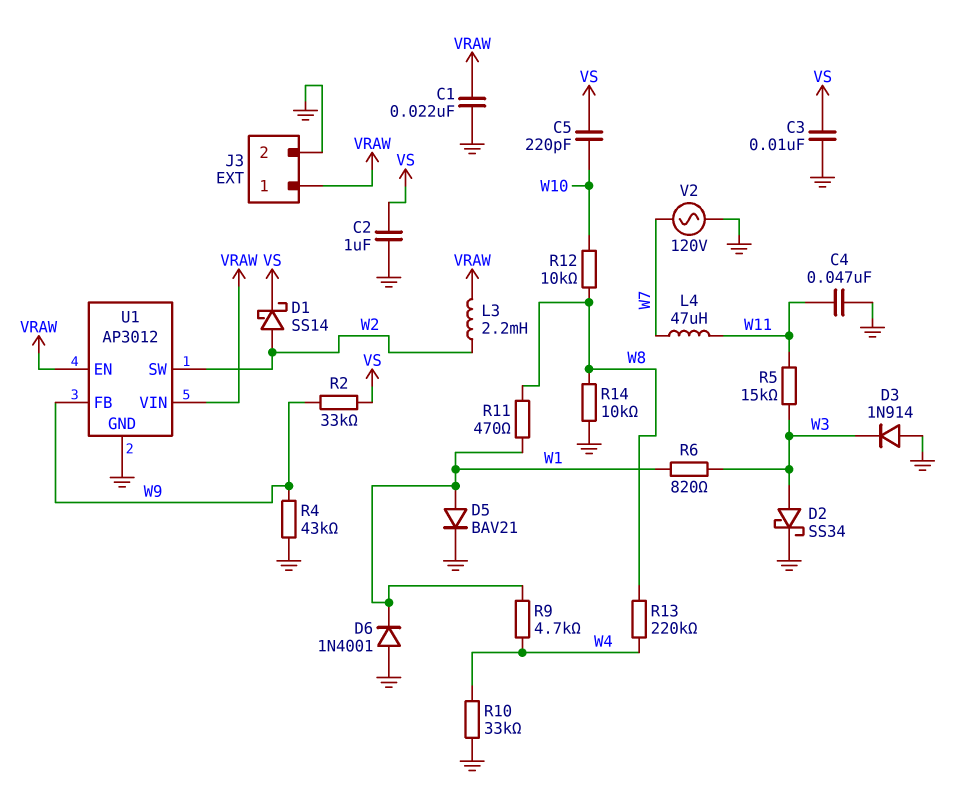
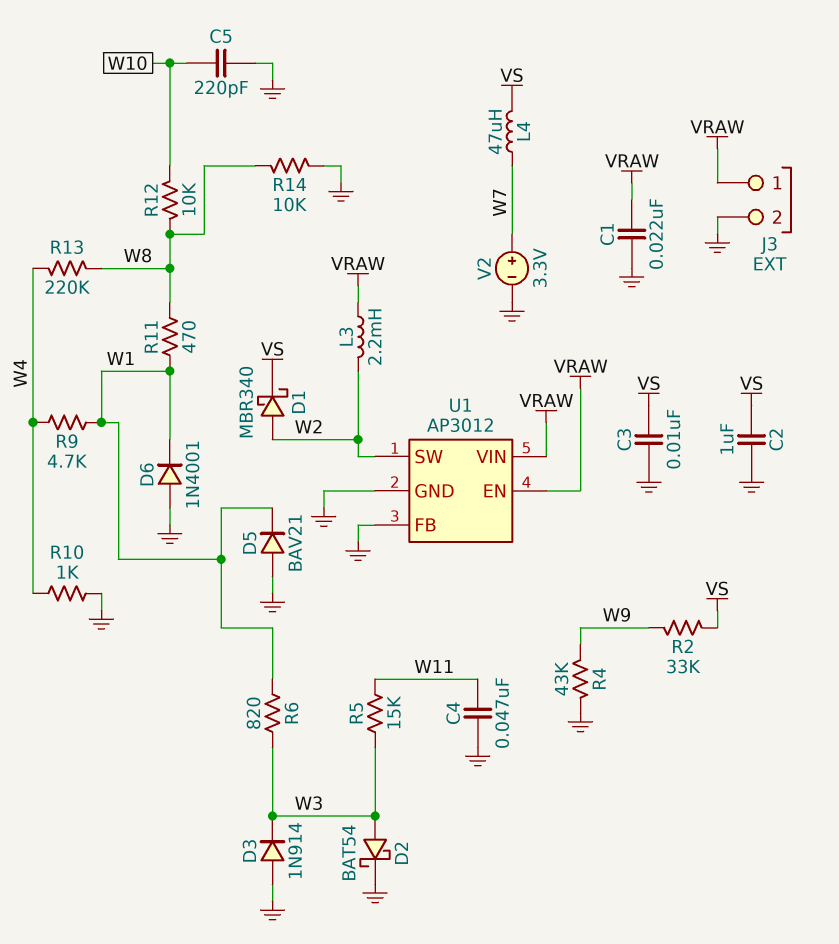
C5: 220pF (VS, W10) -> 220pF (GND, W10)
D1: schottky SS14 (A W2, K VS) -> schottky MBR340 (A W2, K VS)
D2: schottky SS34 (A W3, K GND) -> schottky BAT54 (A W3, K GND)
D5: diode BAV21 (A W1, K GND) -> diode BAV21 (A GND, K W1)
L4: 47uH (W7, W11) -> 47uH (VS, W7)
R10: 33k (GND, W4) -> 1k (GND, W4)
U1 pin FB: W9 -> GND
V2: AC 120V (GND, W7) -> 3.3V (plus W7, minus GND)

